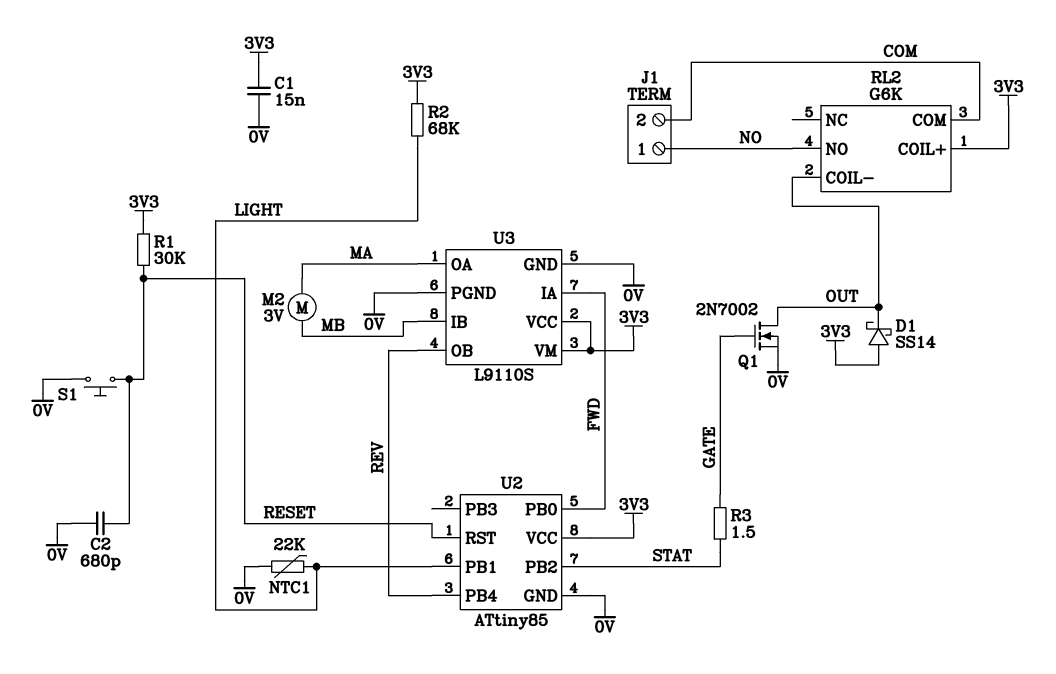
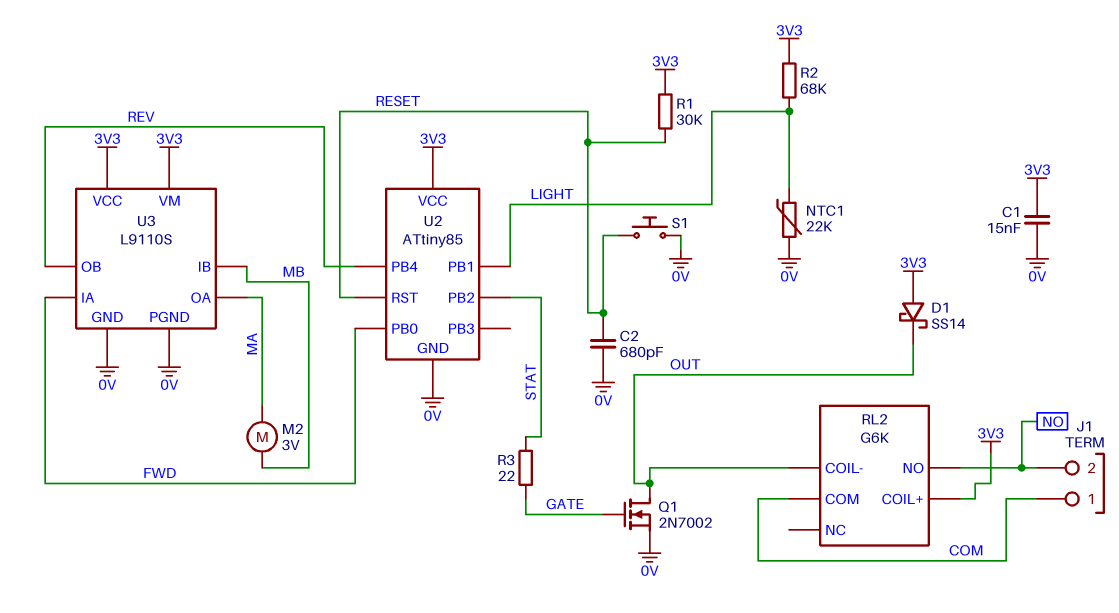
J1 pin 1: NO -> COM
J1 pin 2: COM -> NO
R3: 1.5 (GATE, STAT) -> 22 (GATE, STAT)

